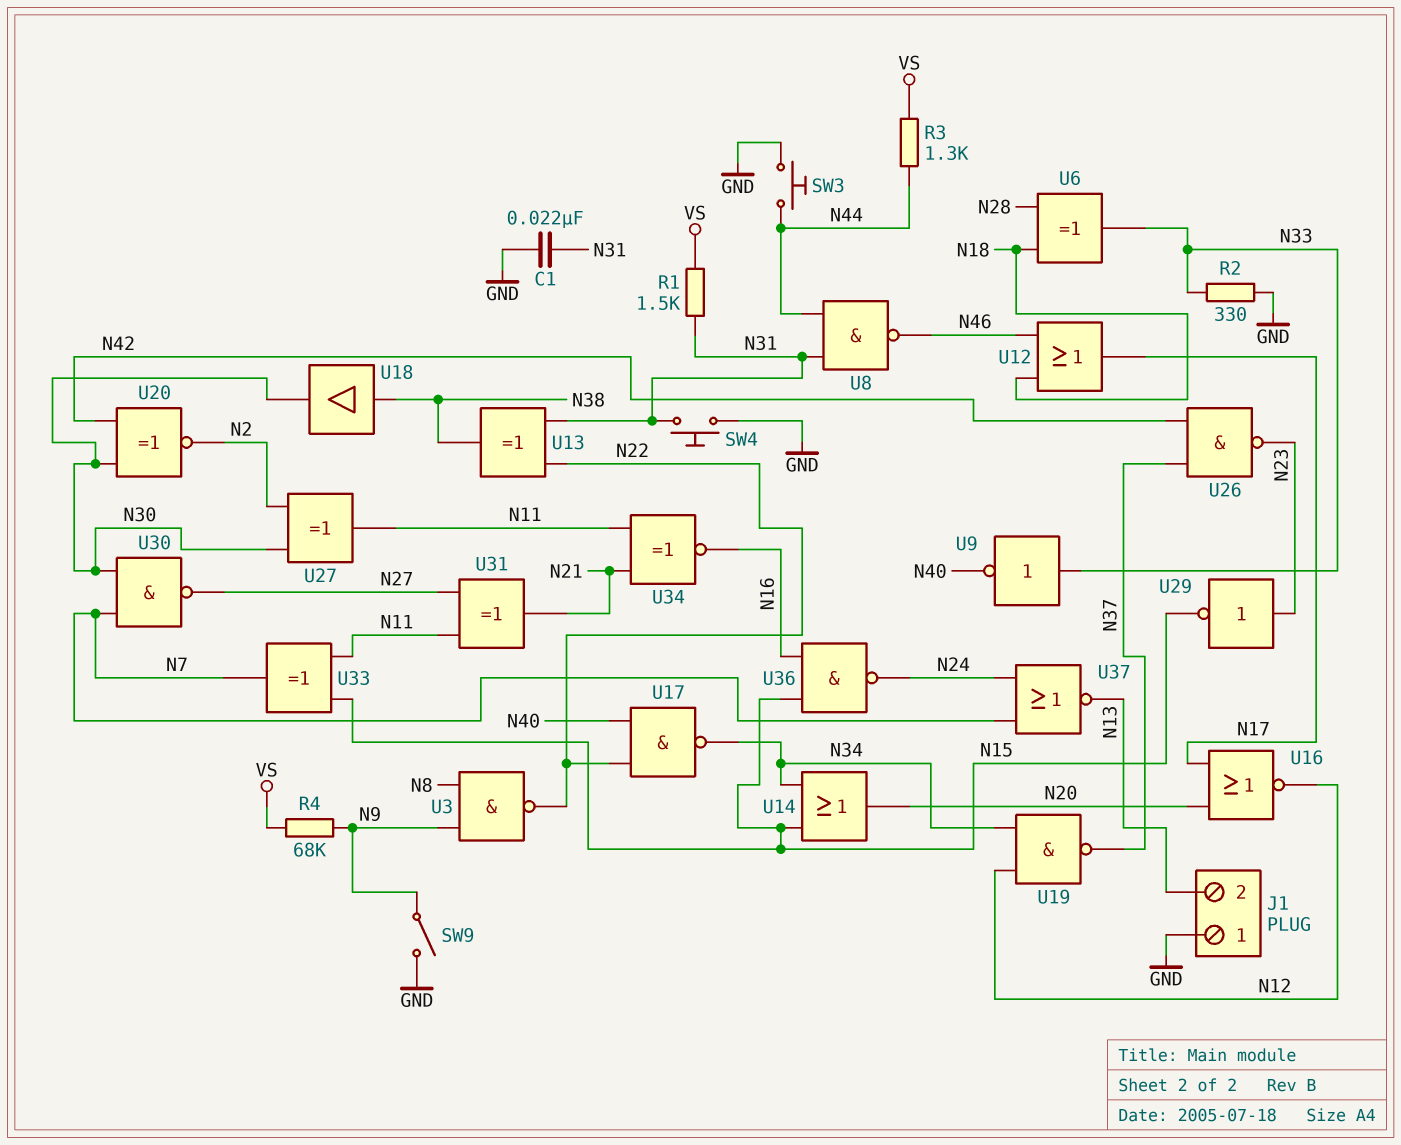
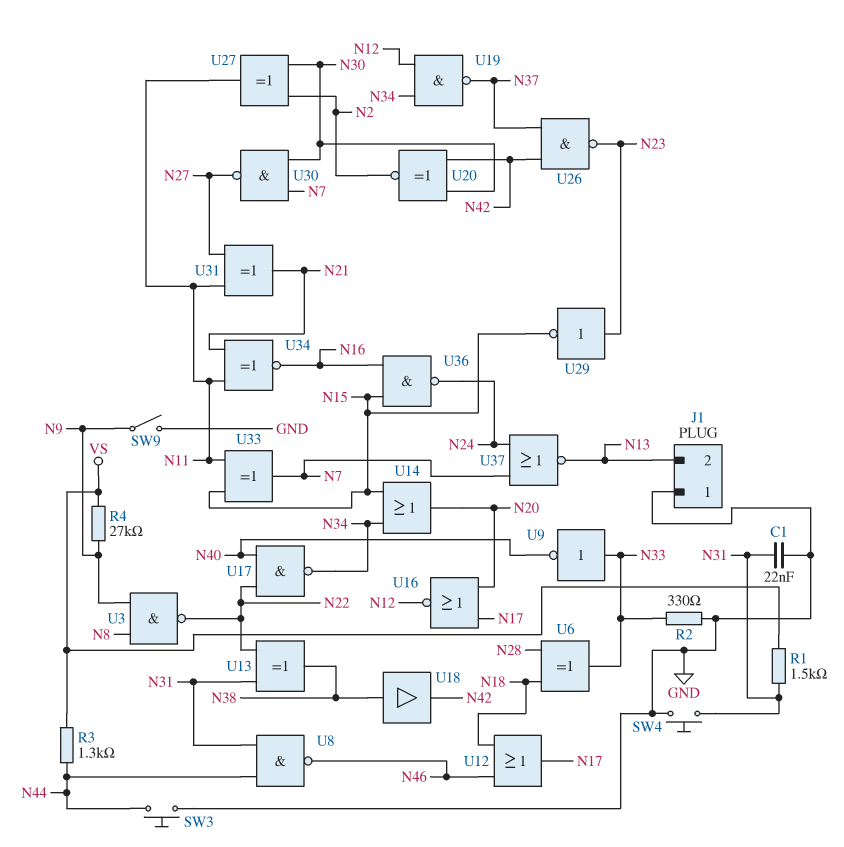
R4: 68k (N9, VS) -> 27k (N9, VS)
U18: buffer (in N38, out N30) -> buffer (in N38, out N42)

